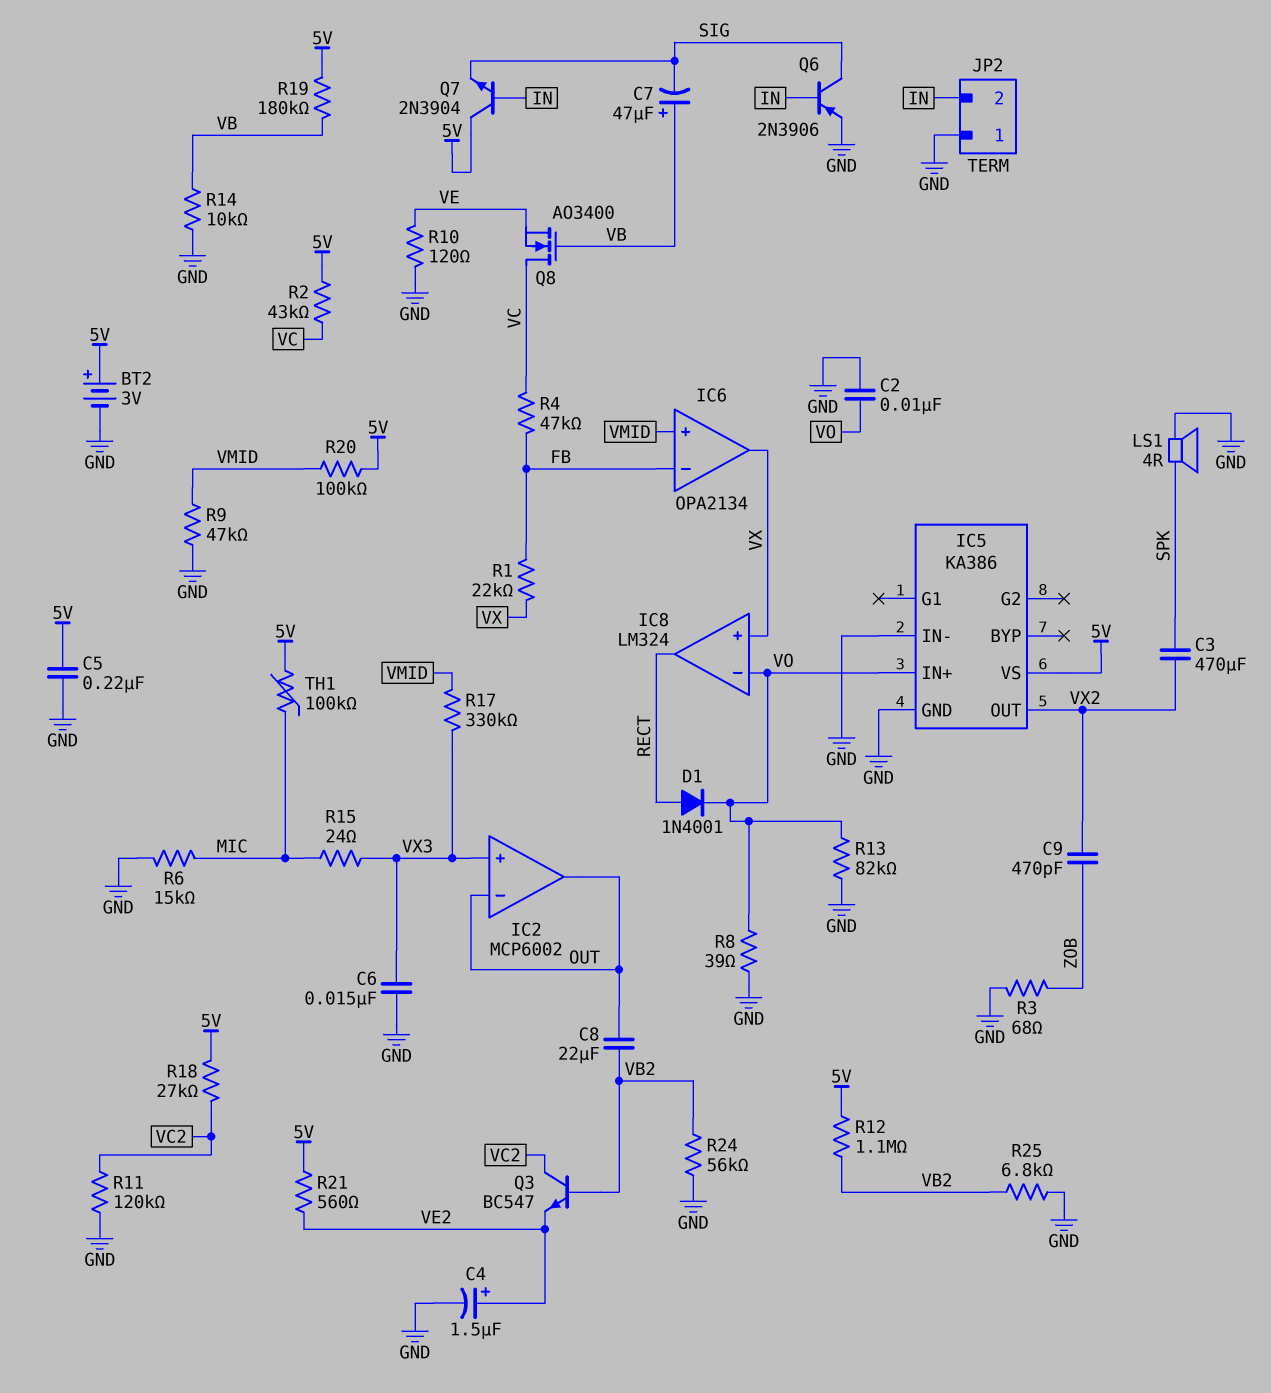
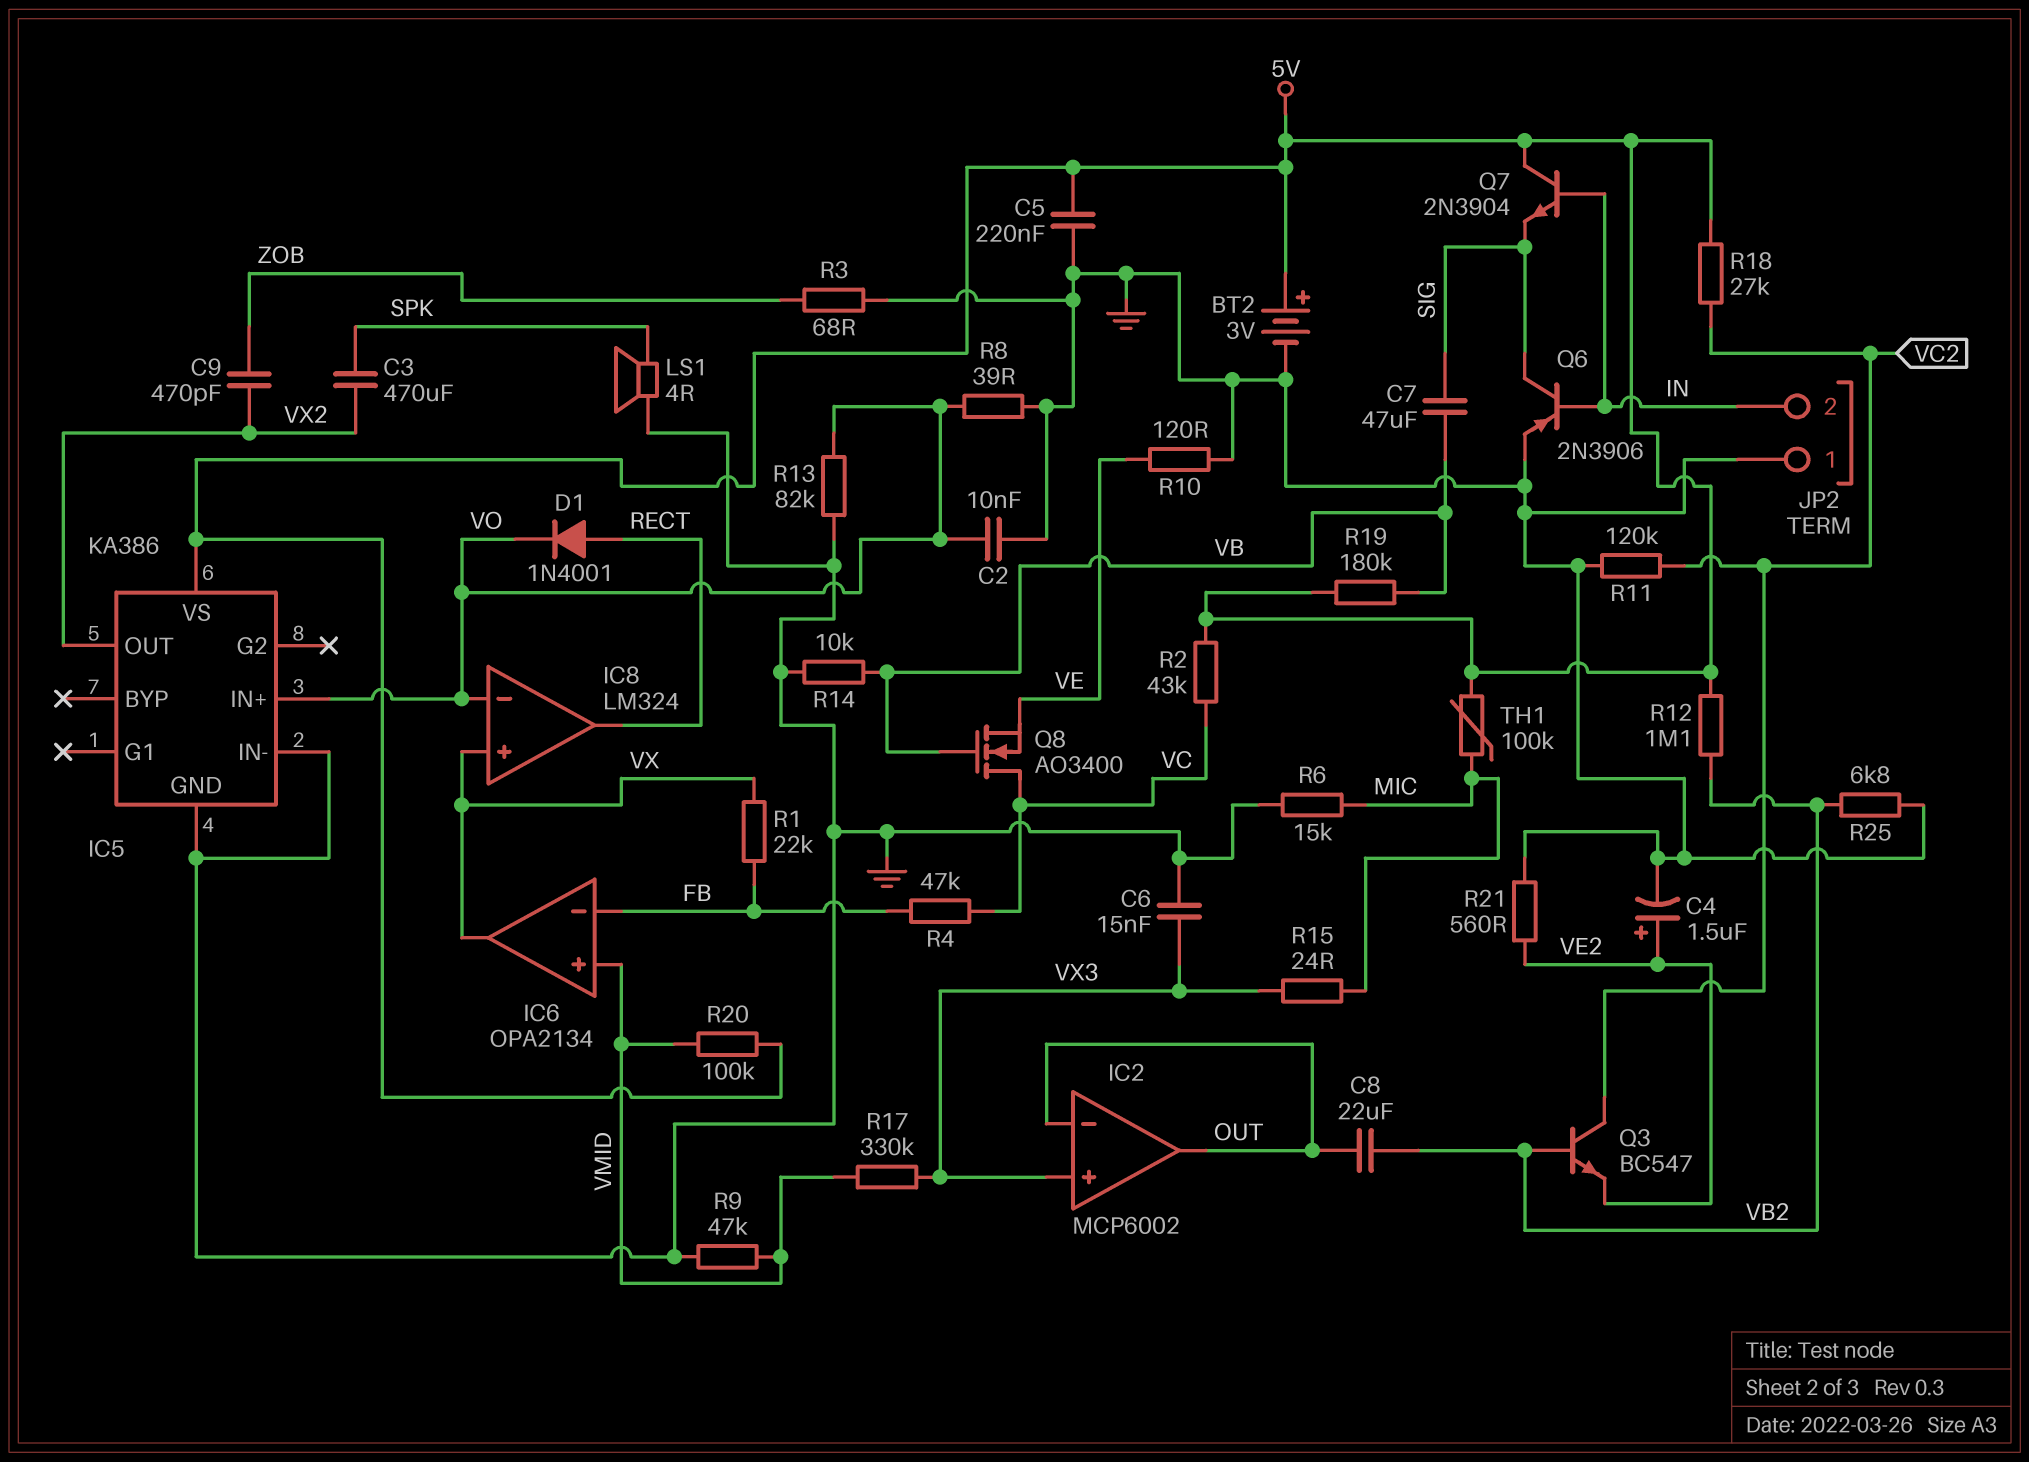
C7: 47uF (plus VB, minus SIG) -> 47uF (SIG, VB)
R21: 560 (5V, VE2) -> 560 (GND, VE2)
R24: 56k (GND, VB2) -> none

